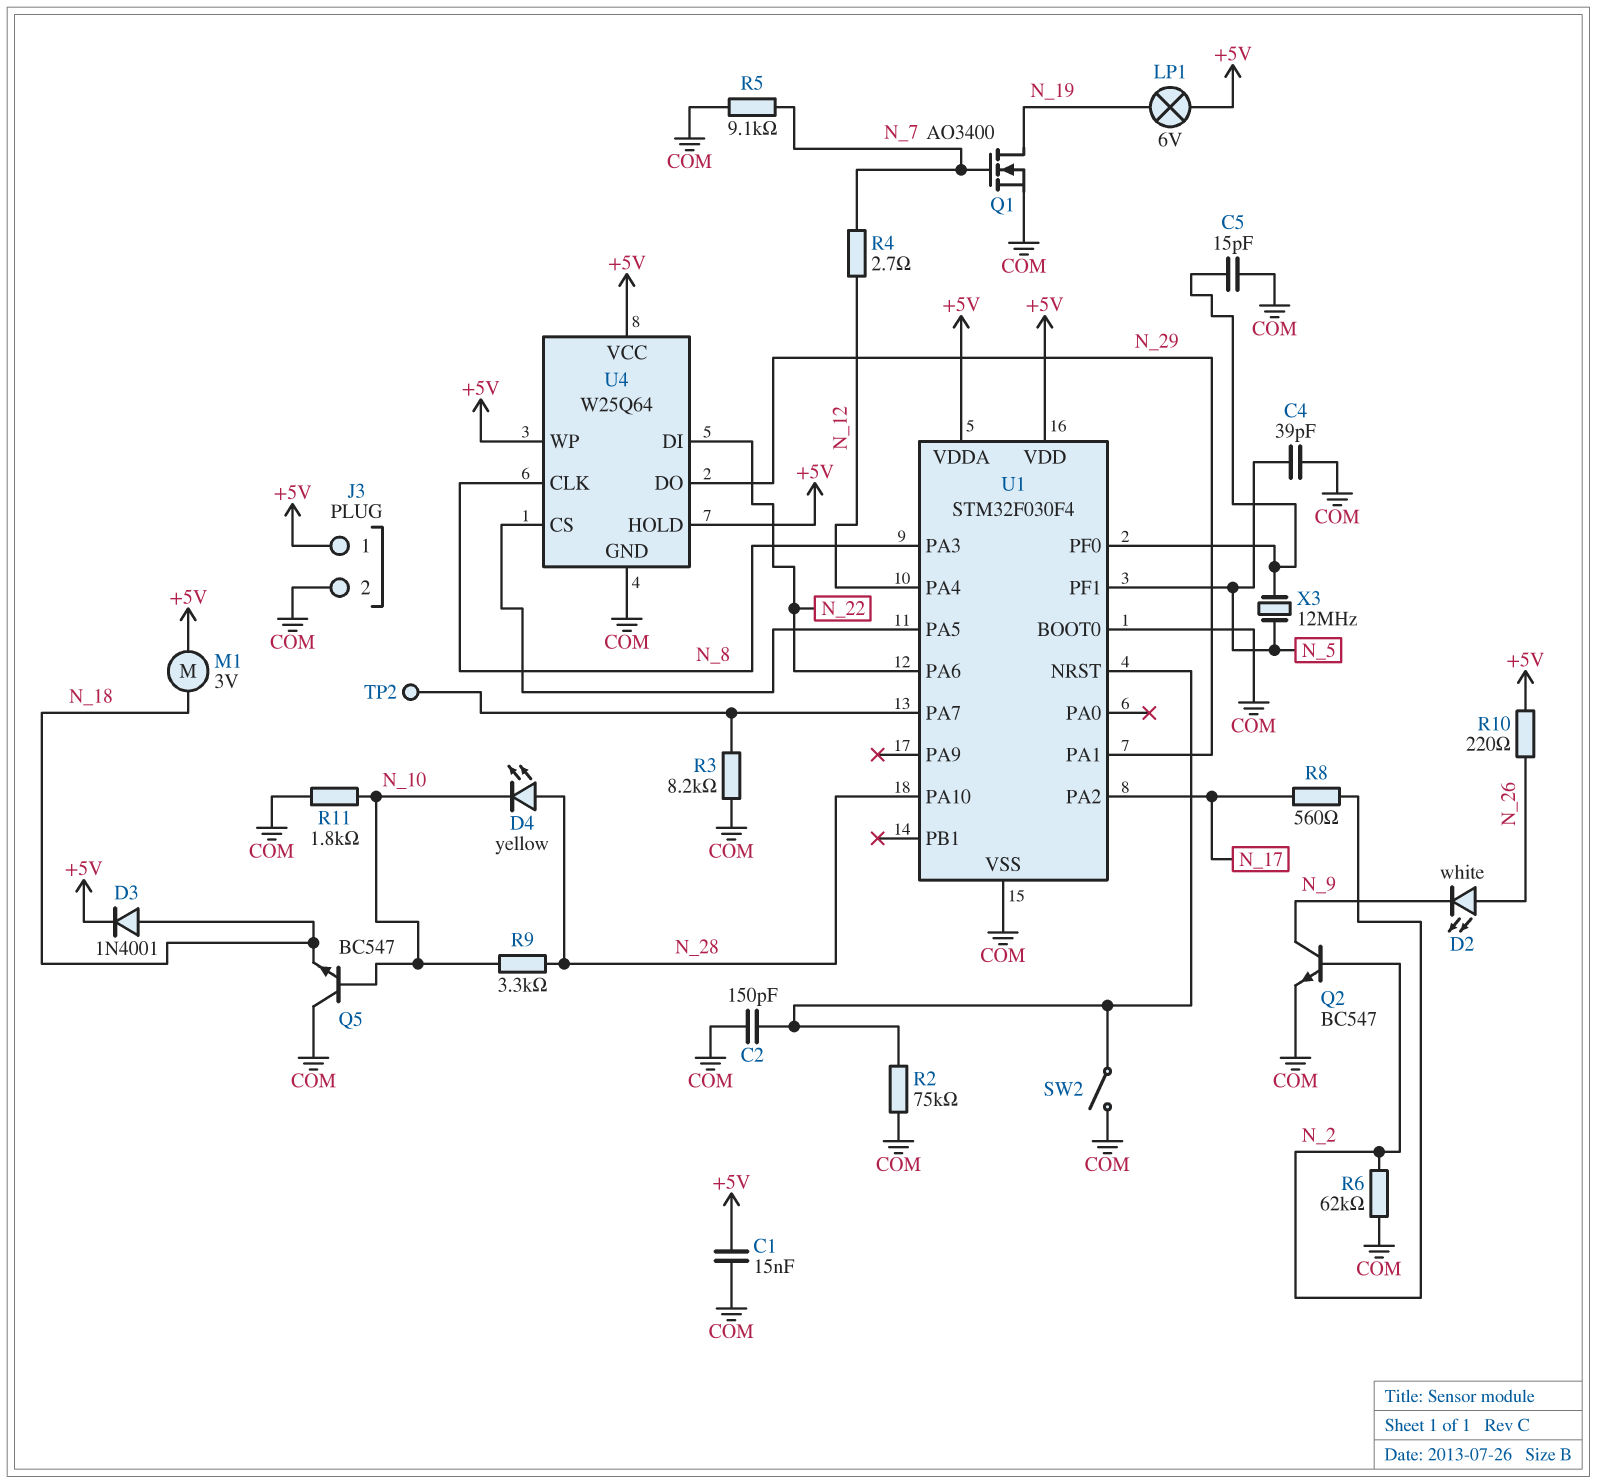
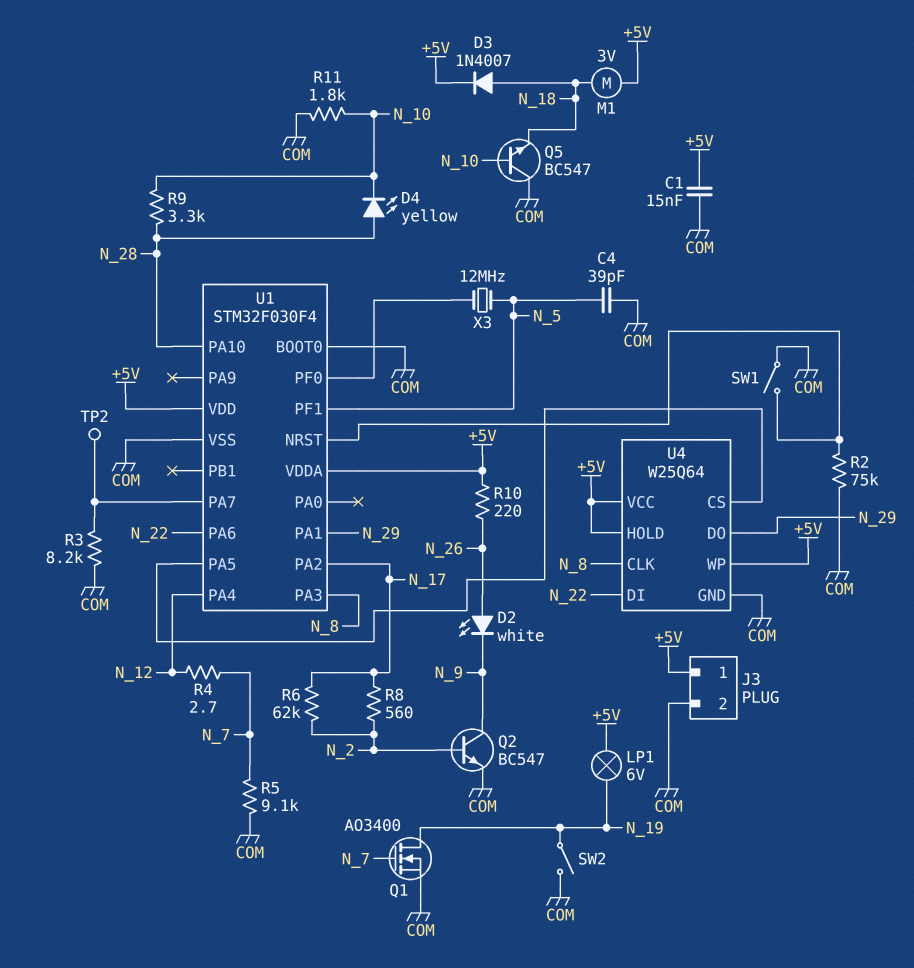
C2: 150pF (COM, U1/NRST) -> none
C5: 15pF (COM, U1/PF0) -> none
D3: diode 1N4001 (A N_18, K +5V) -> diode 1N4007 (A N_18, K +5V)
R6: 62k (COM, N_2) -> 62k (N_2, N_17)
SW1: none -> switch (COM, U1/NRST)
SW2: switch (COM, U1/NRST) -> switch (COM, N_19)

